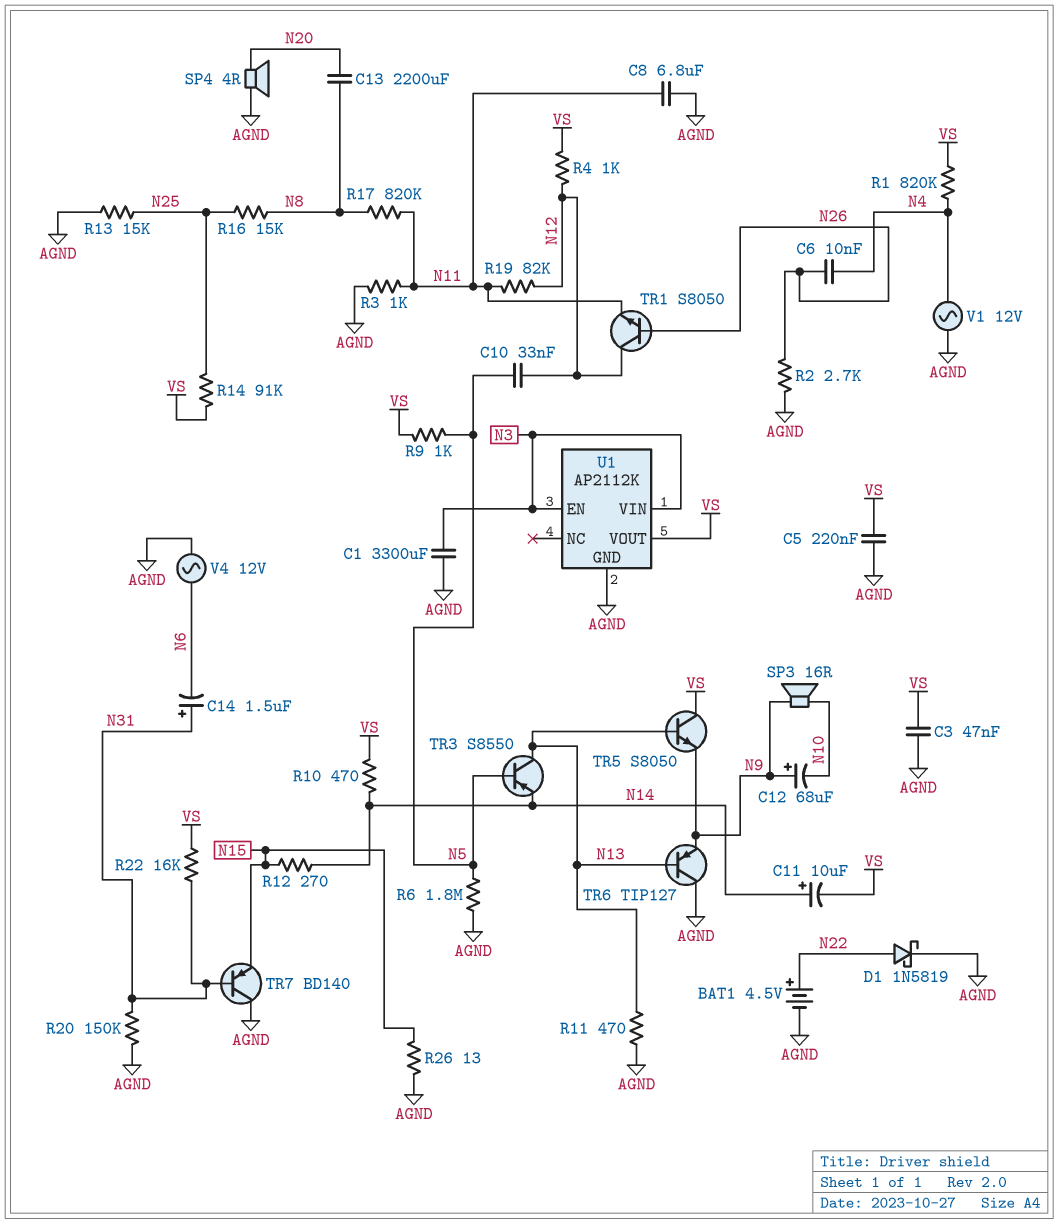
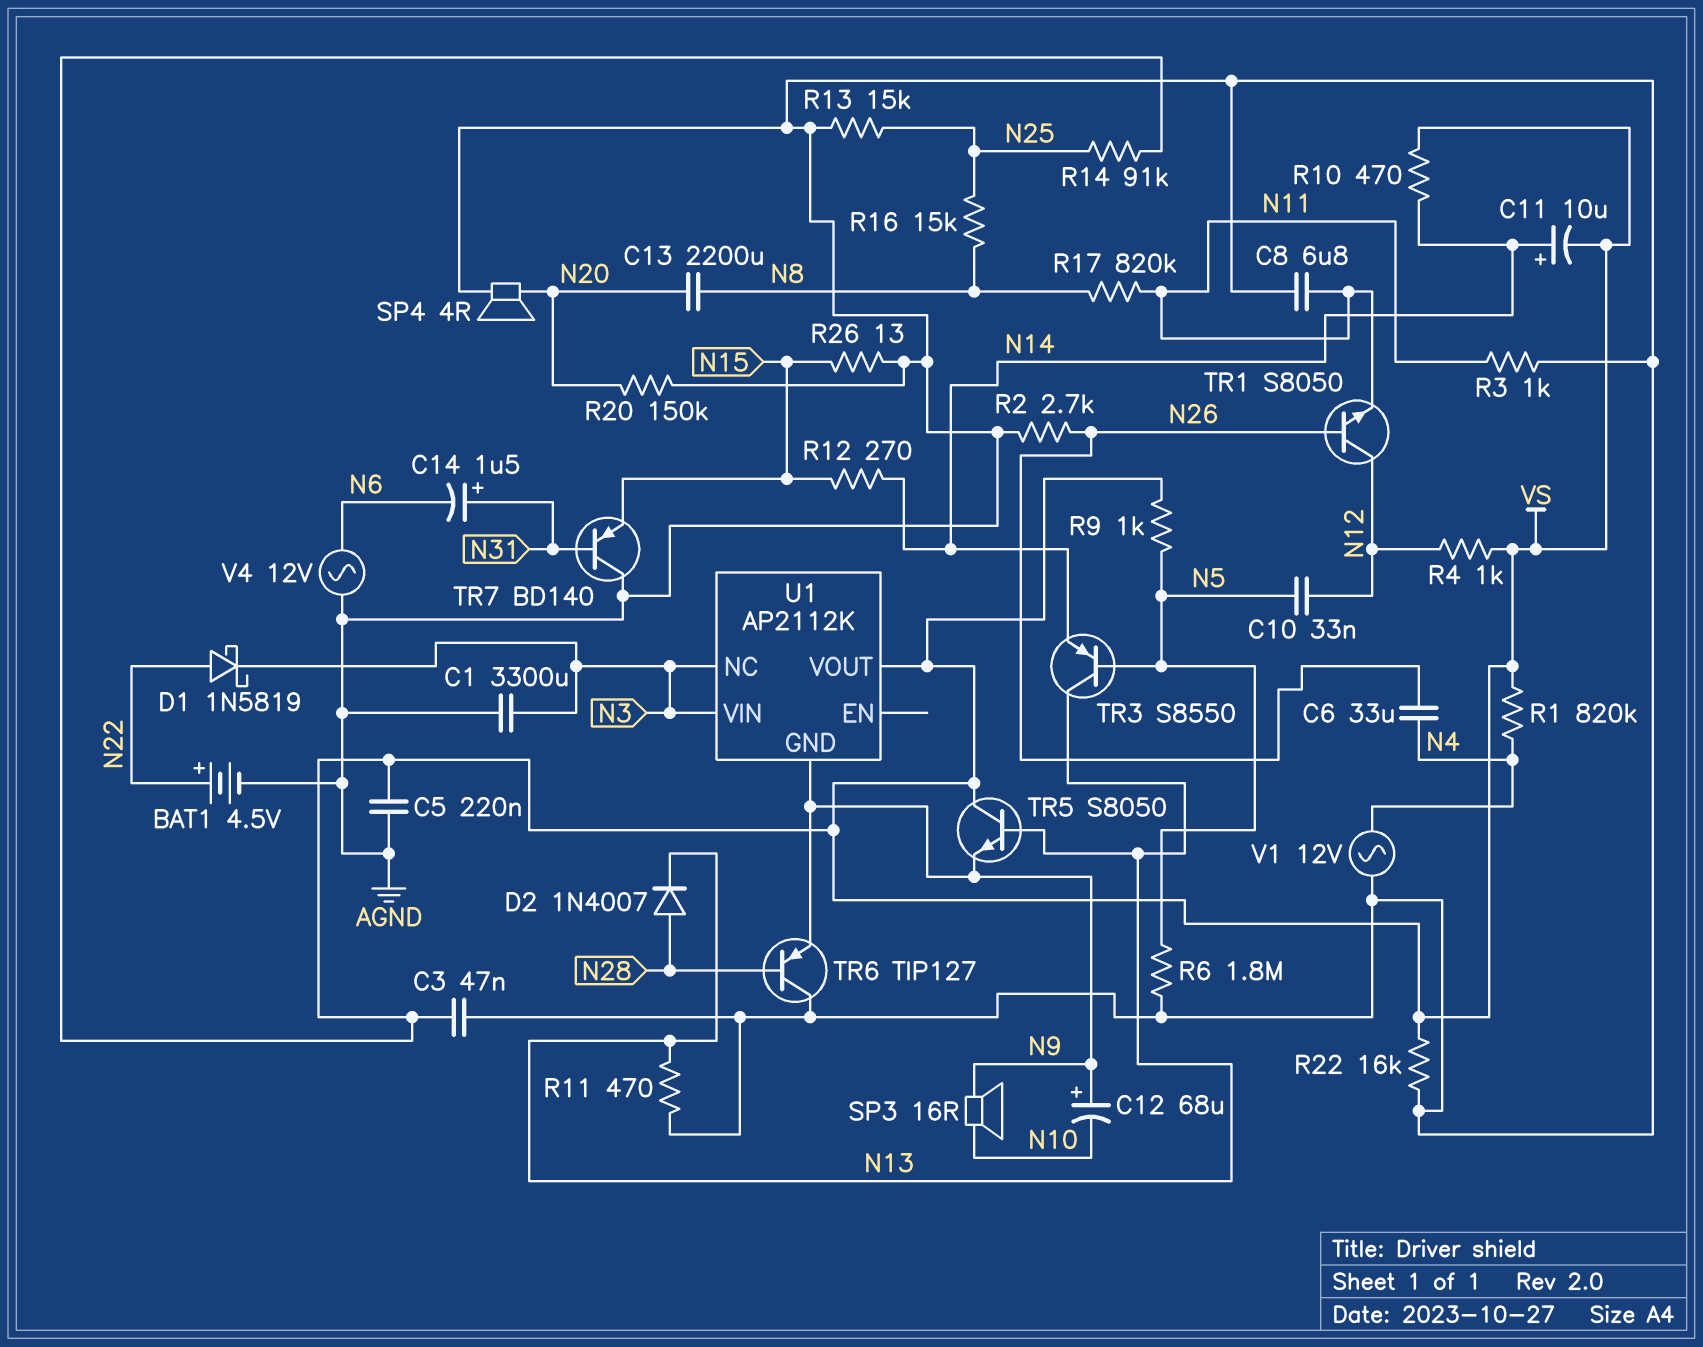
C6: 10nF (N4, N26) -> 33uF (N4, N26)
D1: schottky 1N5819 (A N22, K AGND) -> schottky 1N5819 (A N22, K N3)
D2: none -> diode 1N4007 (A N28, K N13)
R19: 82k (N11, N12) -> none
R20: 150k (AGND, N31) -> 150k (AGND, N20)
R22: 16k (N31, VS) -> 16k (AGND, VS)
TR6: PNP TIP127 (B N13, C AGND, E N9) -> PNP TIP127 (B N28, C AGND, E N9)
U1 pin EN: N3 -> none
U1 pin GND: AGND -> N9
U1 pin NC: none -> N3

